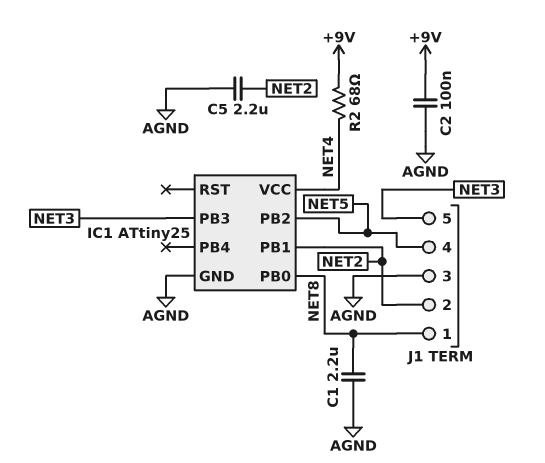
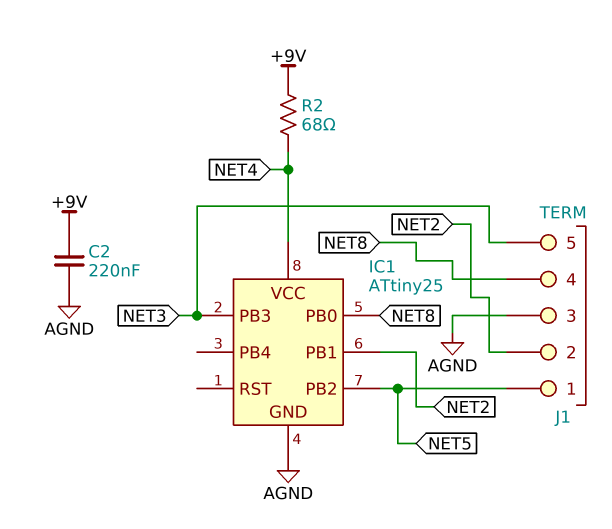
C1: 2.2uF (AGND, NET8) -> none
C2: 100nF (+9V, AGND) -> 220nF (+9V, AGND)
C5: 2.2uF (AGND, NET2) -> none
J1 pin 1: NET8 -> NET5
J1 pin 4: NET5 -> NET8

